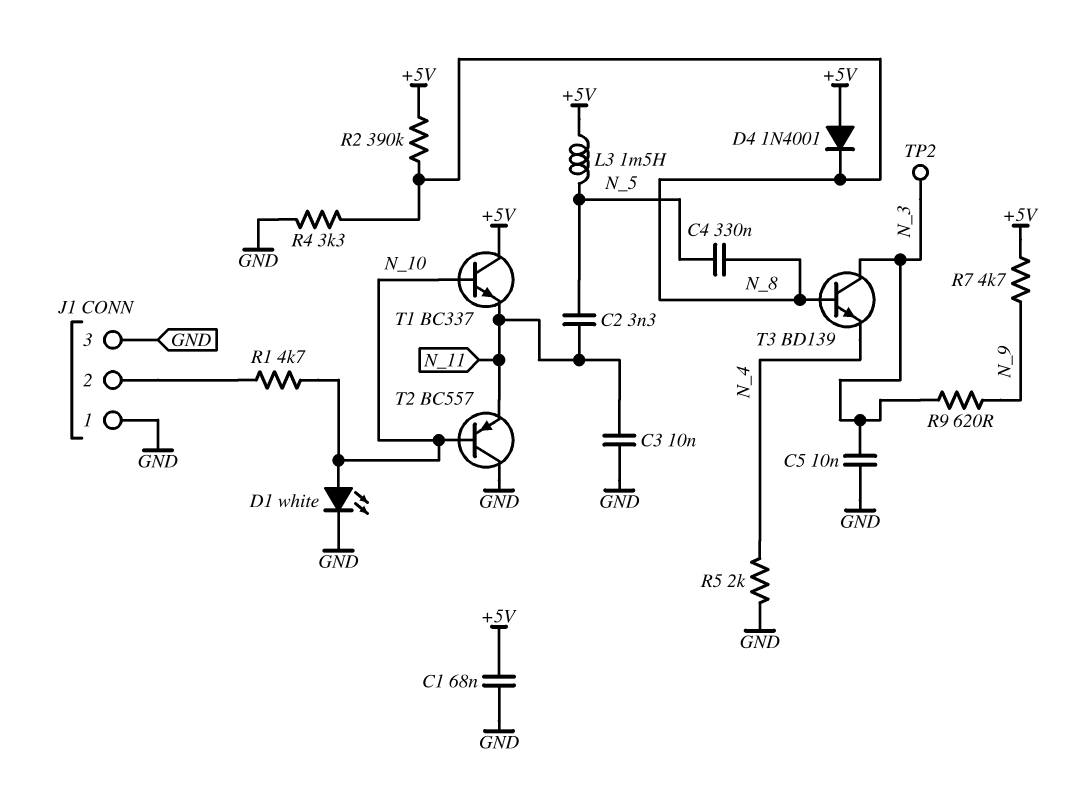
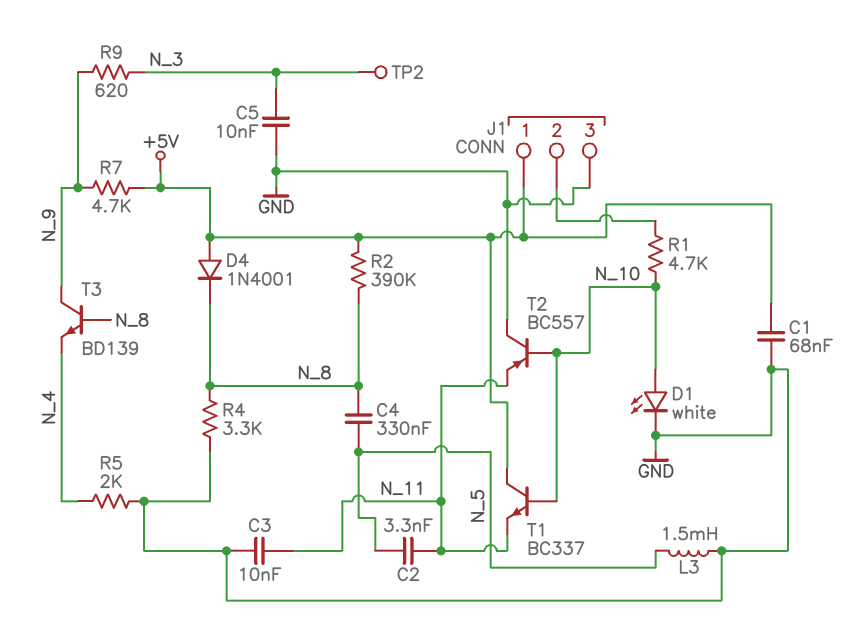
J1 pin 1: GND -> +5V
L3: 1.5mH (+5V, N_5) -> 1.5mH (GND, N_5)
T3: NPN BD139 (B N_8, C N_3, E N_4) -> NPN BD139 (B N_8, C N_9, E N_4)

